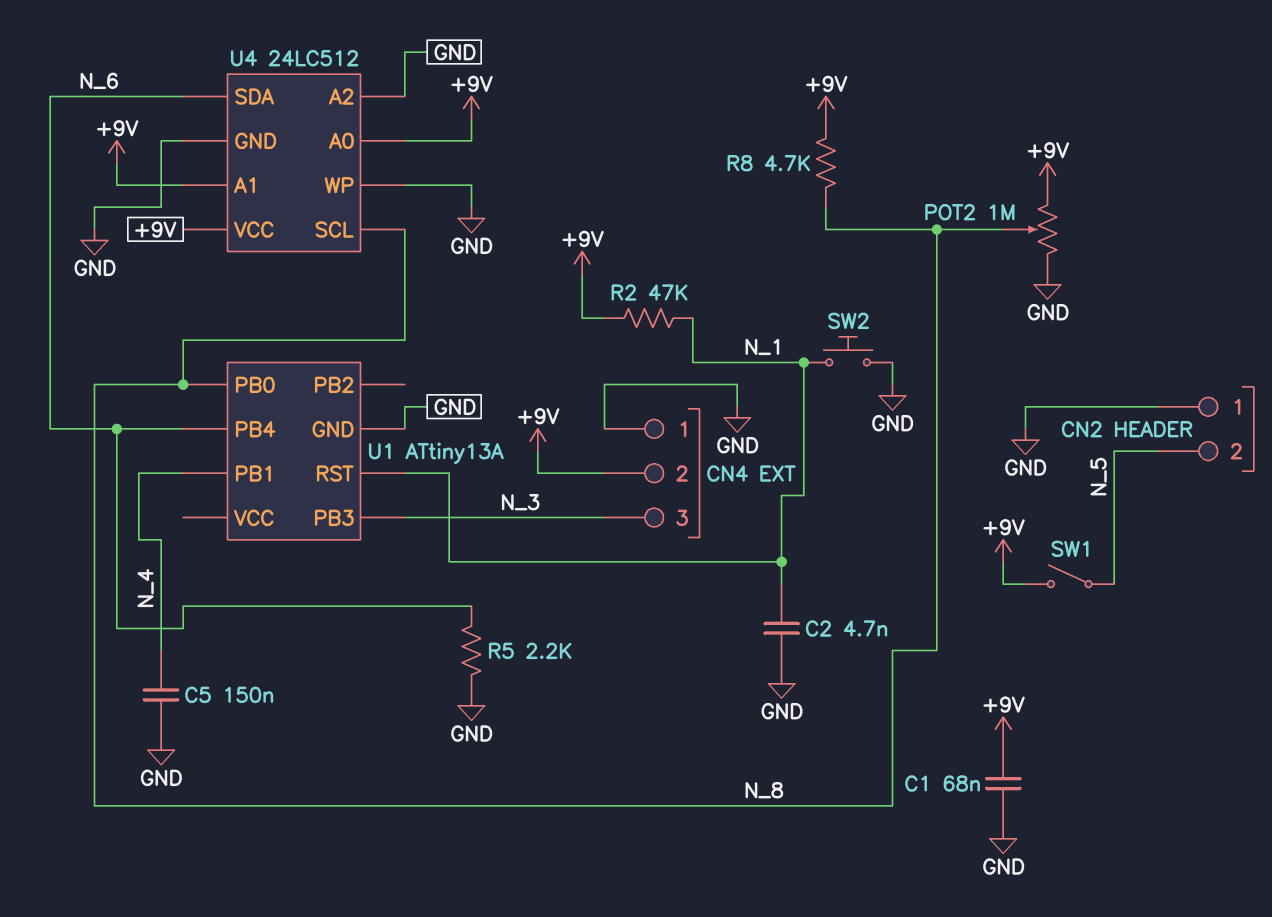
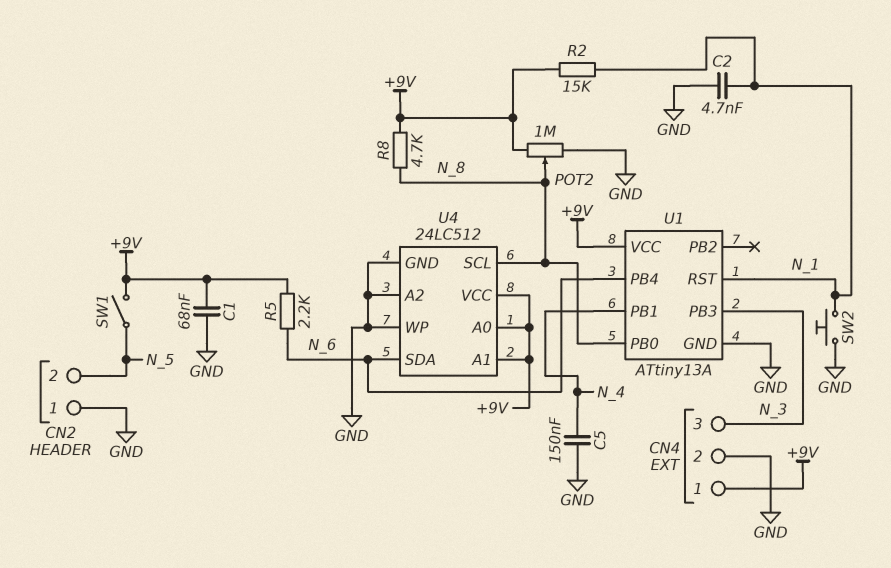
CN4 pin 1: GND -> +9V
CN4 pin 2: +9V -> GND
R2: 47k (+9V, N_1) -> 15k (+9V, N_1)
R5: 2.2k (GND, N_6) -> 2.2k (+9V, N_6)
U1 pin VCC: none -> +9V

